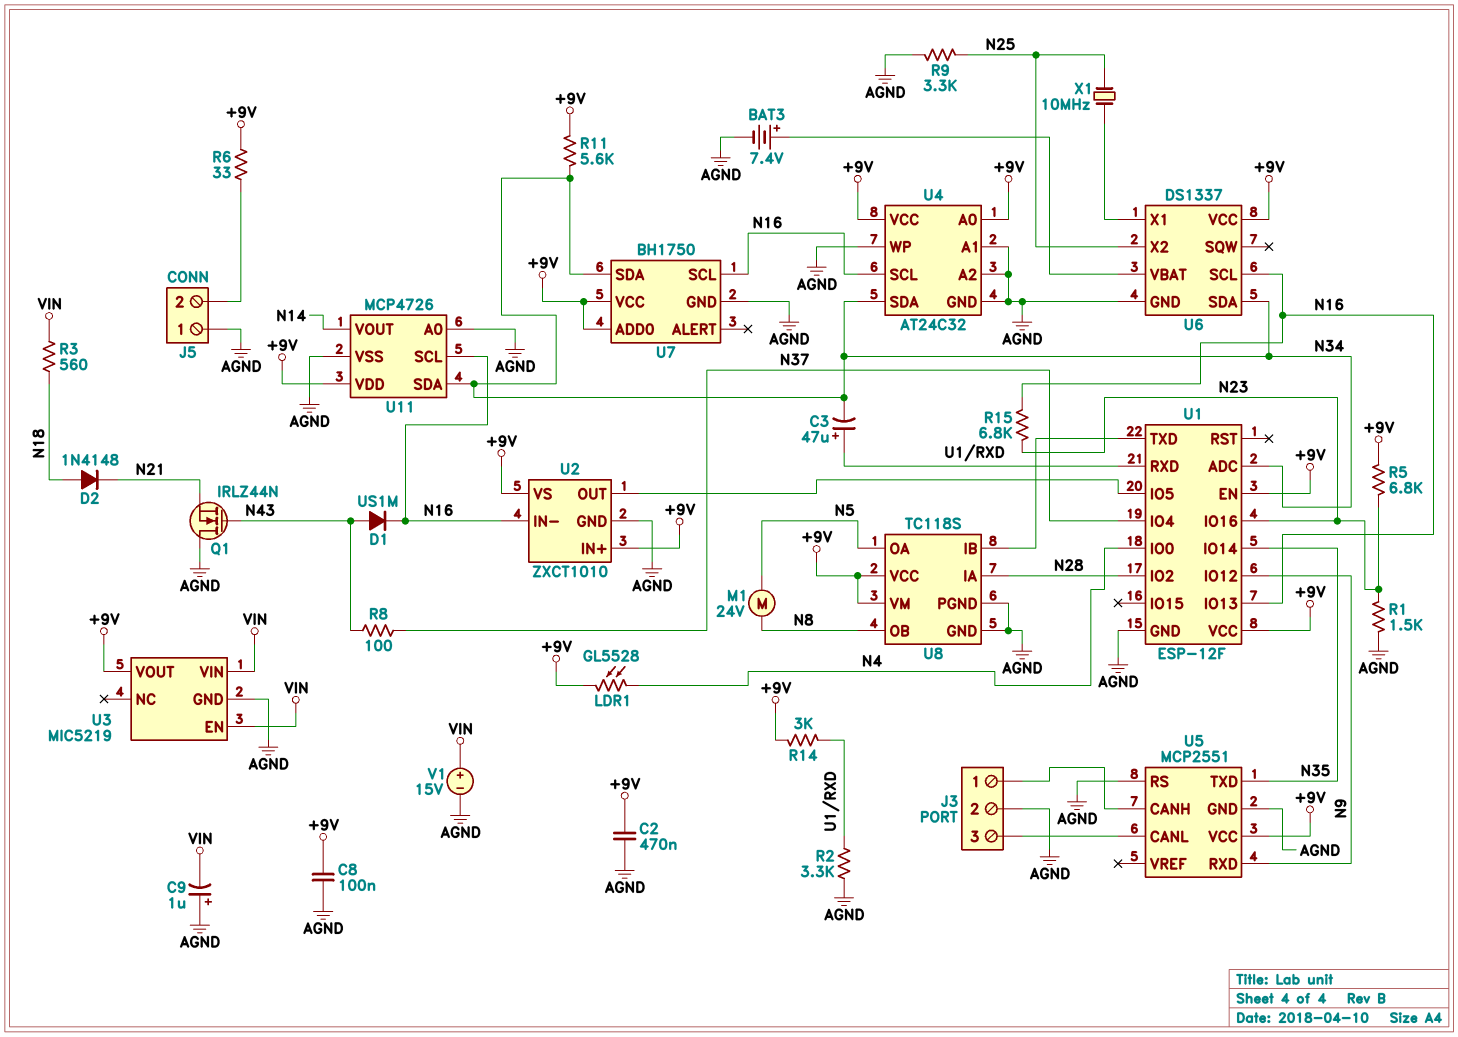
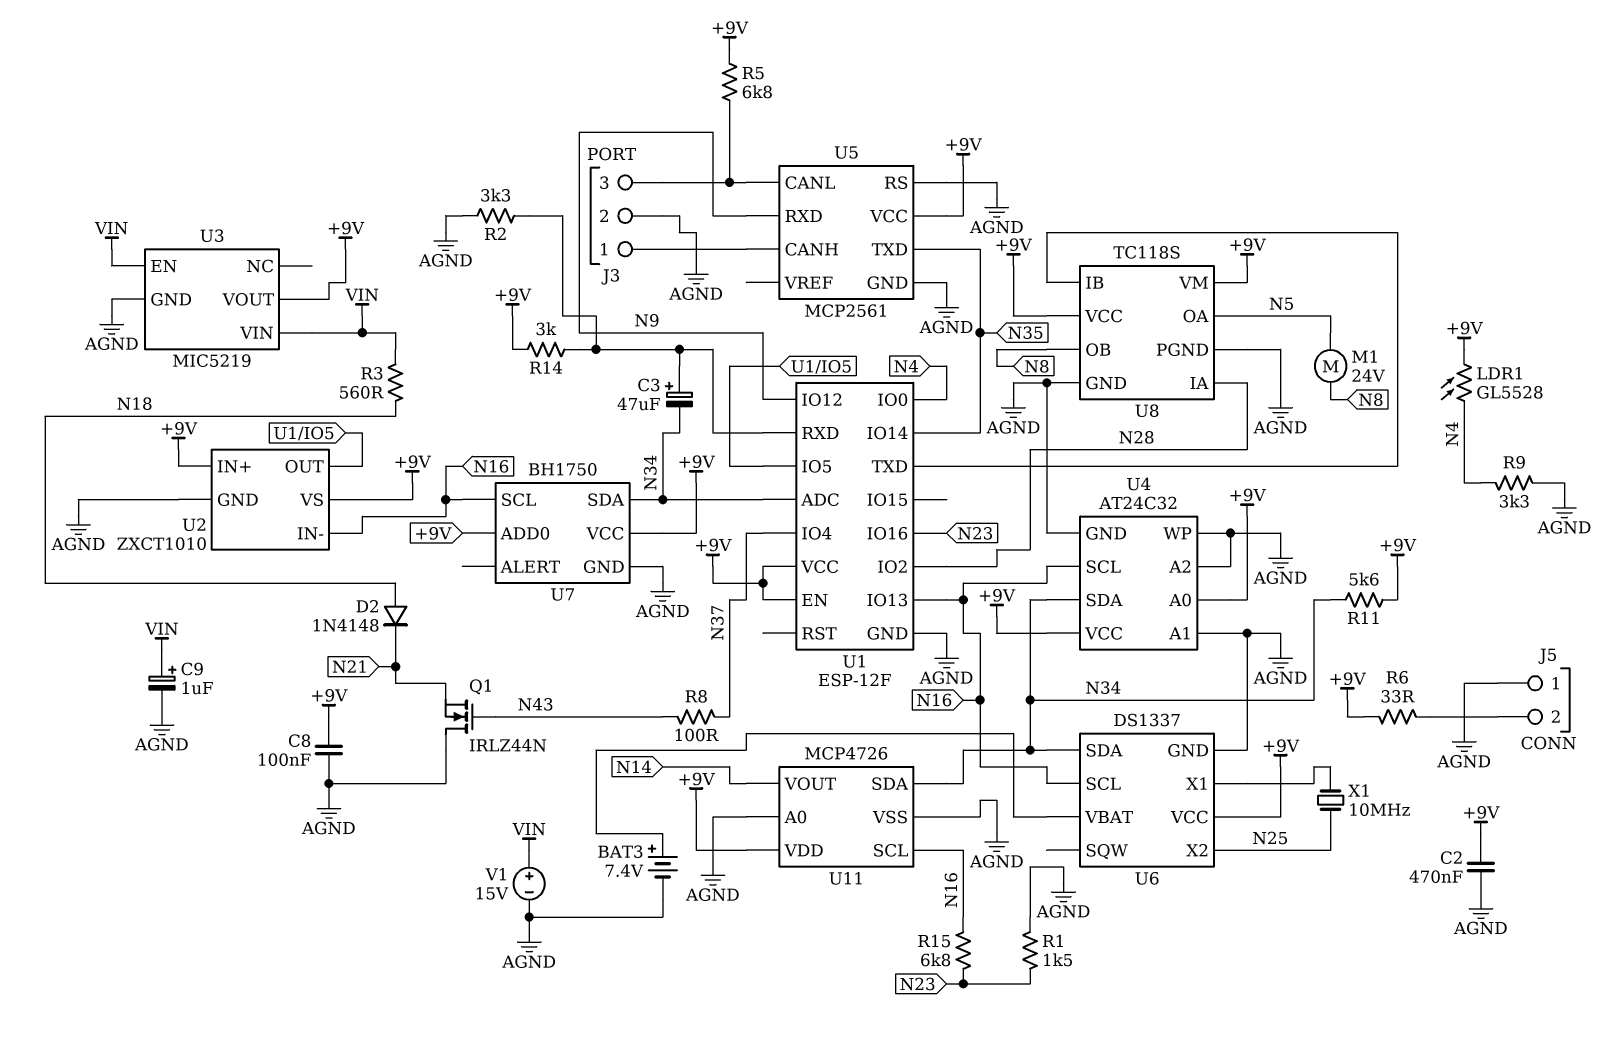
C9: 1uF (plus AGND, minus VIN) -> 1uF (plus VIN, minus AGND)
D1: diode US1M (A N43, K N16) -> none
R5: 6.8k (+9V, N23) -> 6.8k (+9V, J3/3)
R9: 3.3k (AGND, N25) -> 3.3k (AGND, N4)
U5: MCP2551 -> MCP2561

